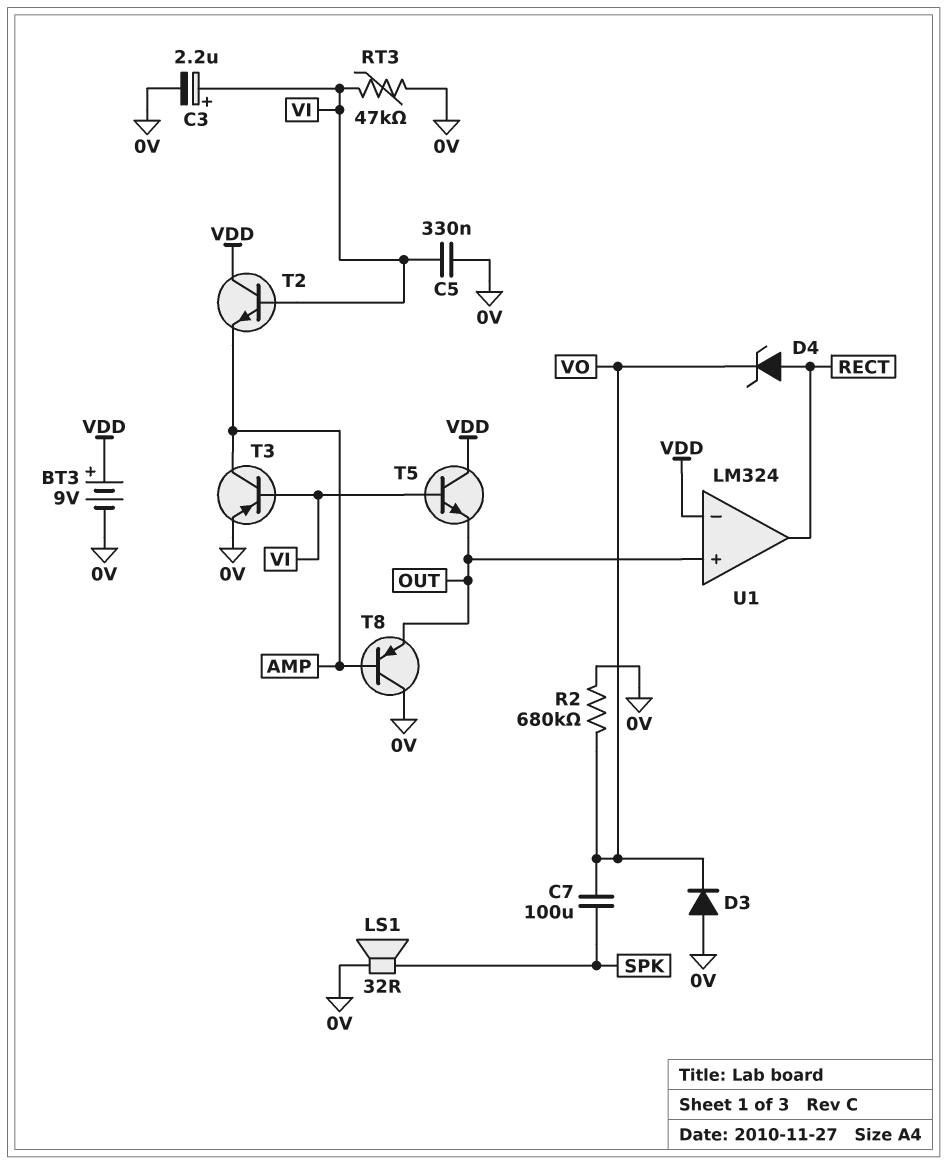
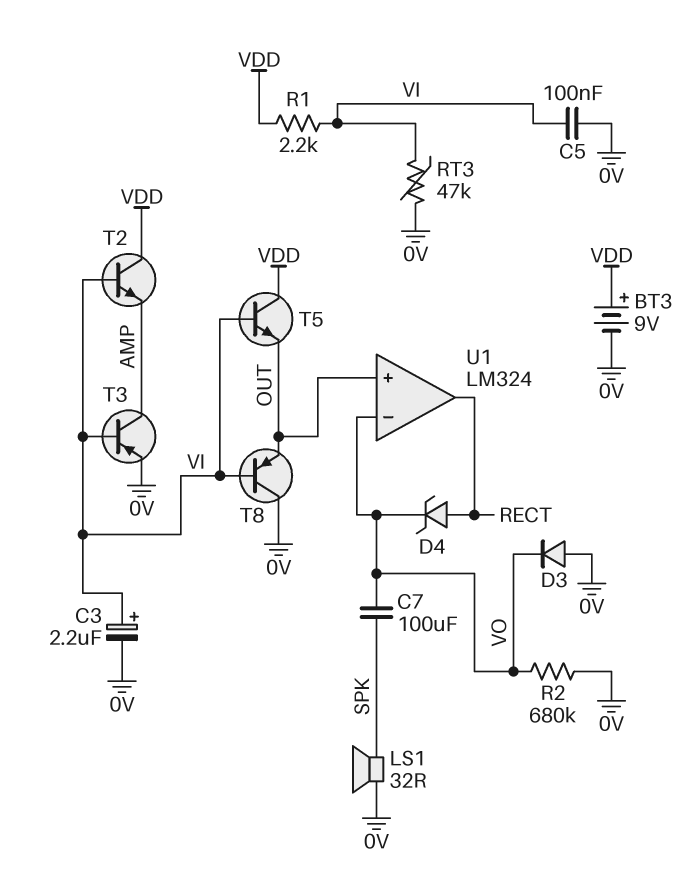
C5: 330nF (0V, VI) -> 100nF (0V, VI)
R1: none -> 2.2k (VDD, VI)
T8: PNP (B AMP, C 0V, E OUT) -> PNP (B VI, C 0V, E OUT)
U1 pin in-: VDD -> VO

